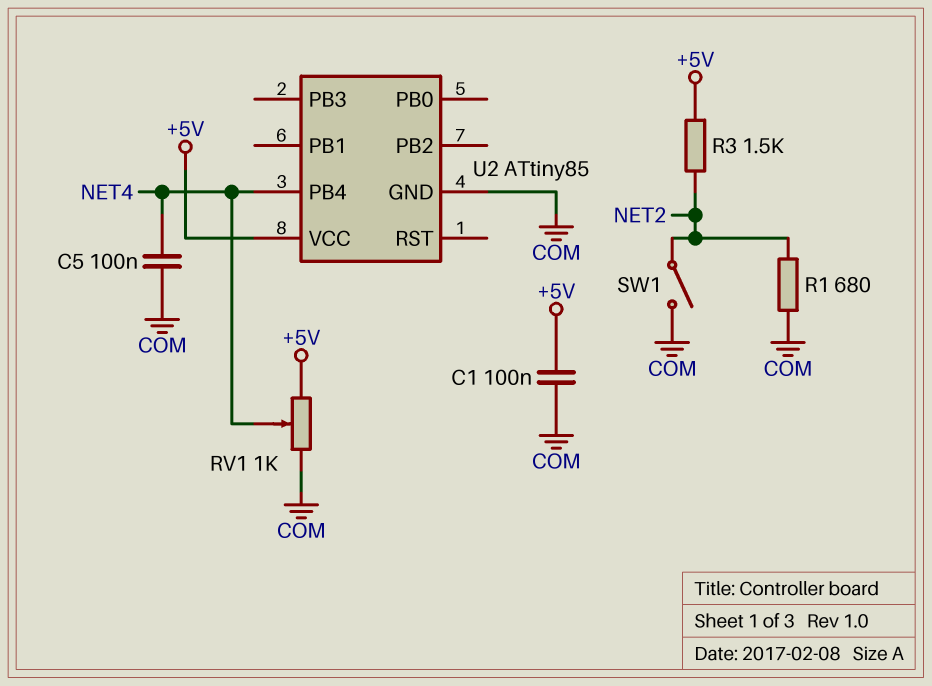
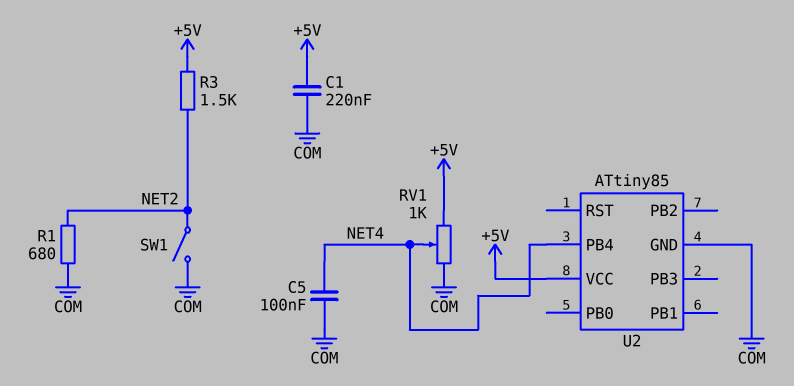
C1: 100nF (+5V, COM) -> 220nF (+5V, COM)

